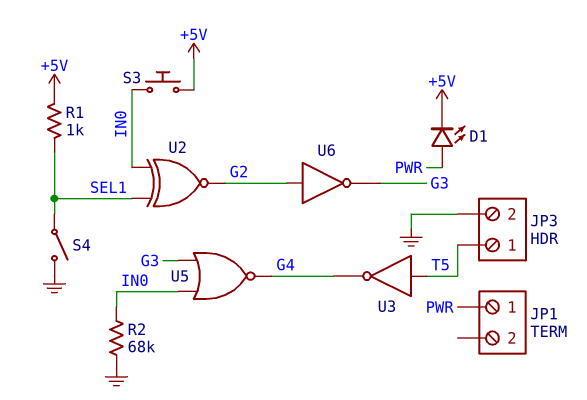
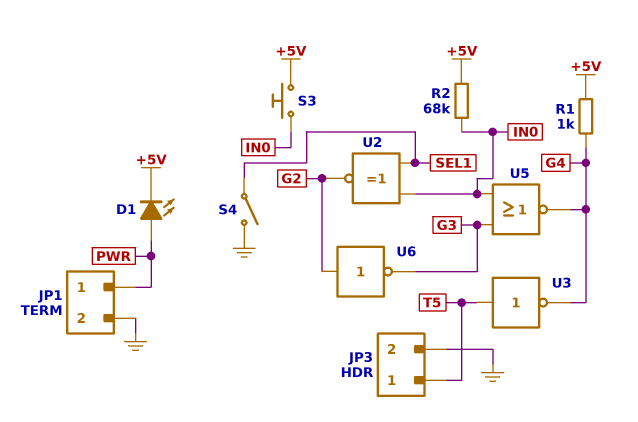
JP1 pin 2: none -> GND
R1: 1k (+5V, SEL1) -> 1k (+5V, G4)
R2: 68k (GND, IN0) -> 68k (+5V, IN0)

